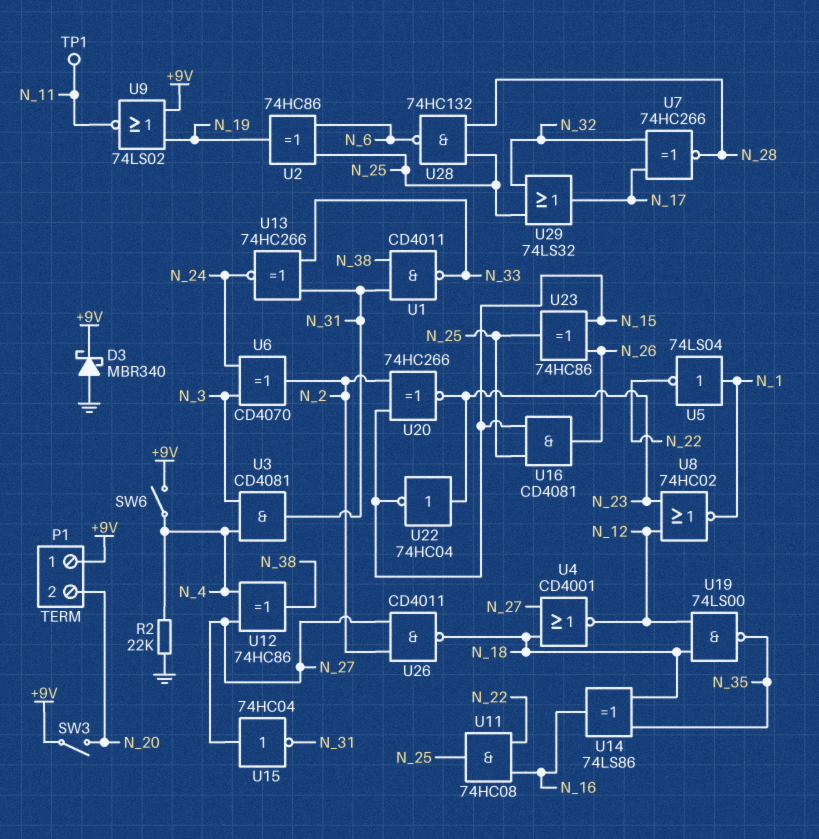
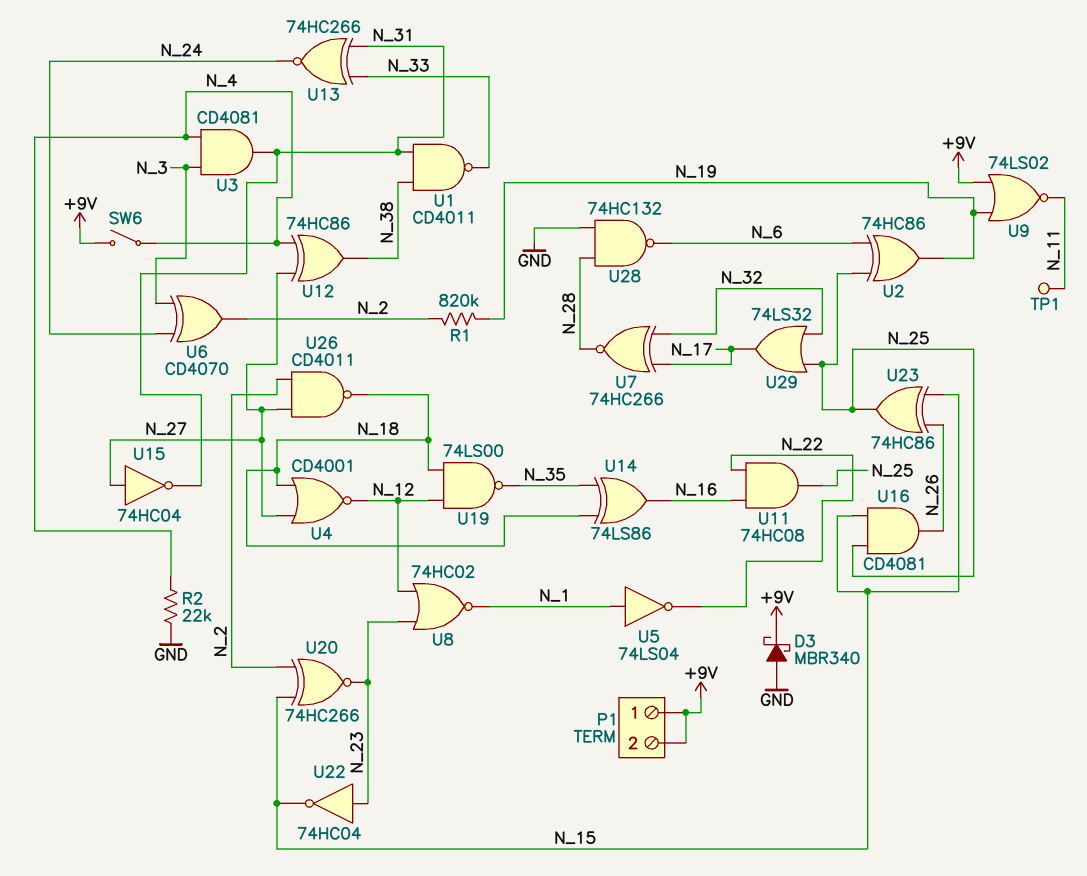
P1 pin 2: N_20 -> +9V
R1: none -> 820k (N_2, N_19)
SW3: switch (+9V, N_20) -> none
U28: NAND 74HC132 (in N_25, in N_28, out N_6) -> NAND 74HC132 (in GND, in N_28, out N_6)

